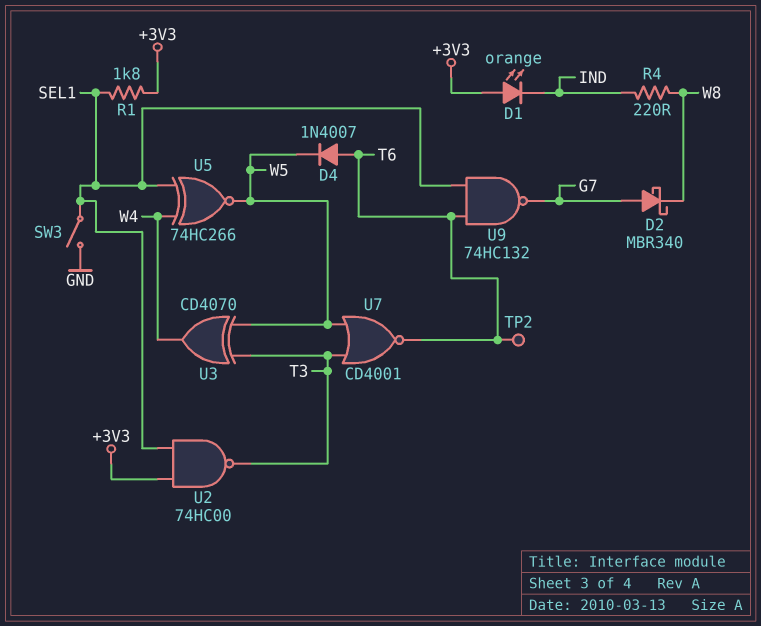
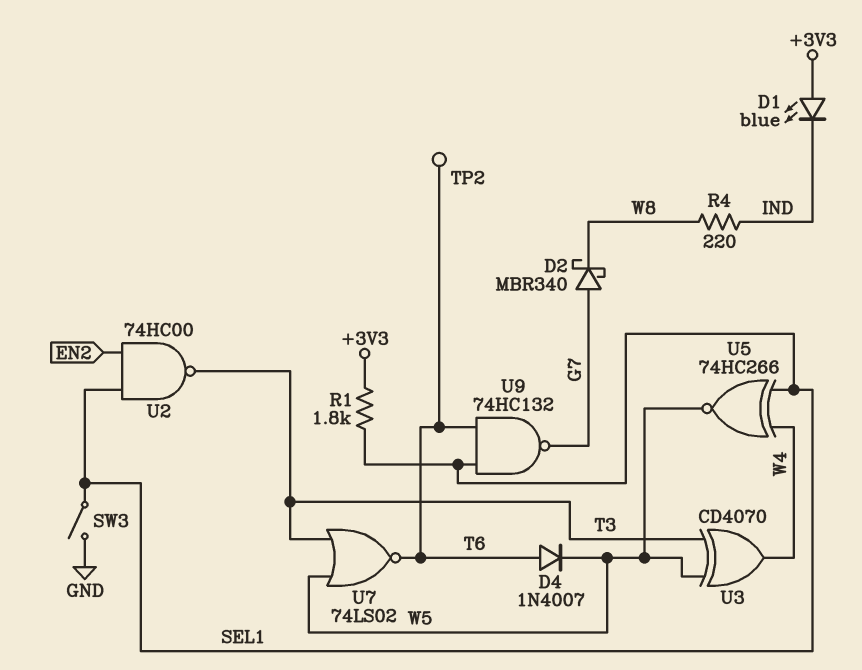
D1: LED orange (A +3V3, K IND) -> LED blue (A +3V3, K IND)
U2: NAND 74HC00 (in +3V3, in SEL1, out T3) -> NAND 74HC00 (in EN2, in SEL1, out T3)
U7: NOR CD4001 (in T3, in W5, out T6) -> NOR 74LS02 (in T3, in W5, out T6)

